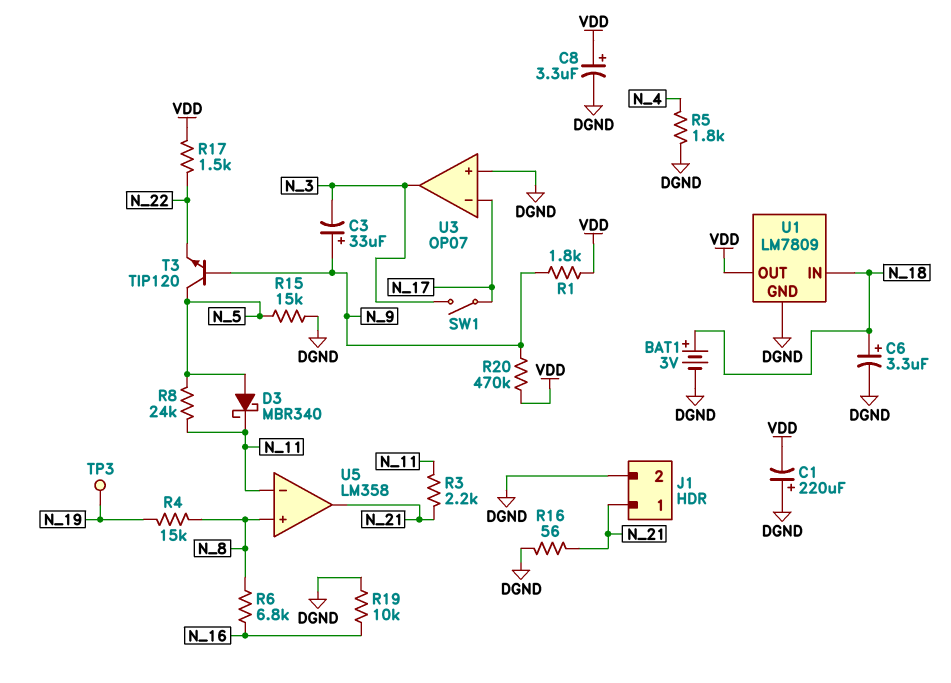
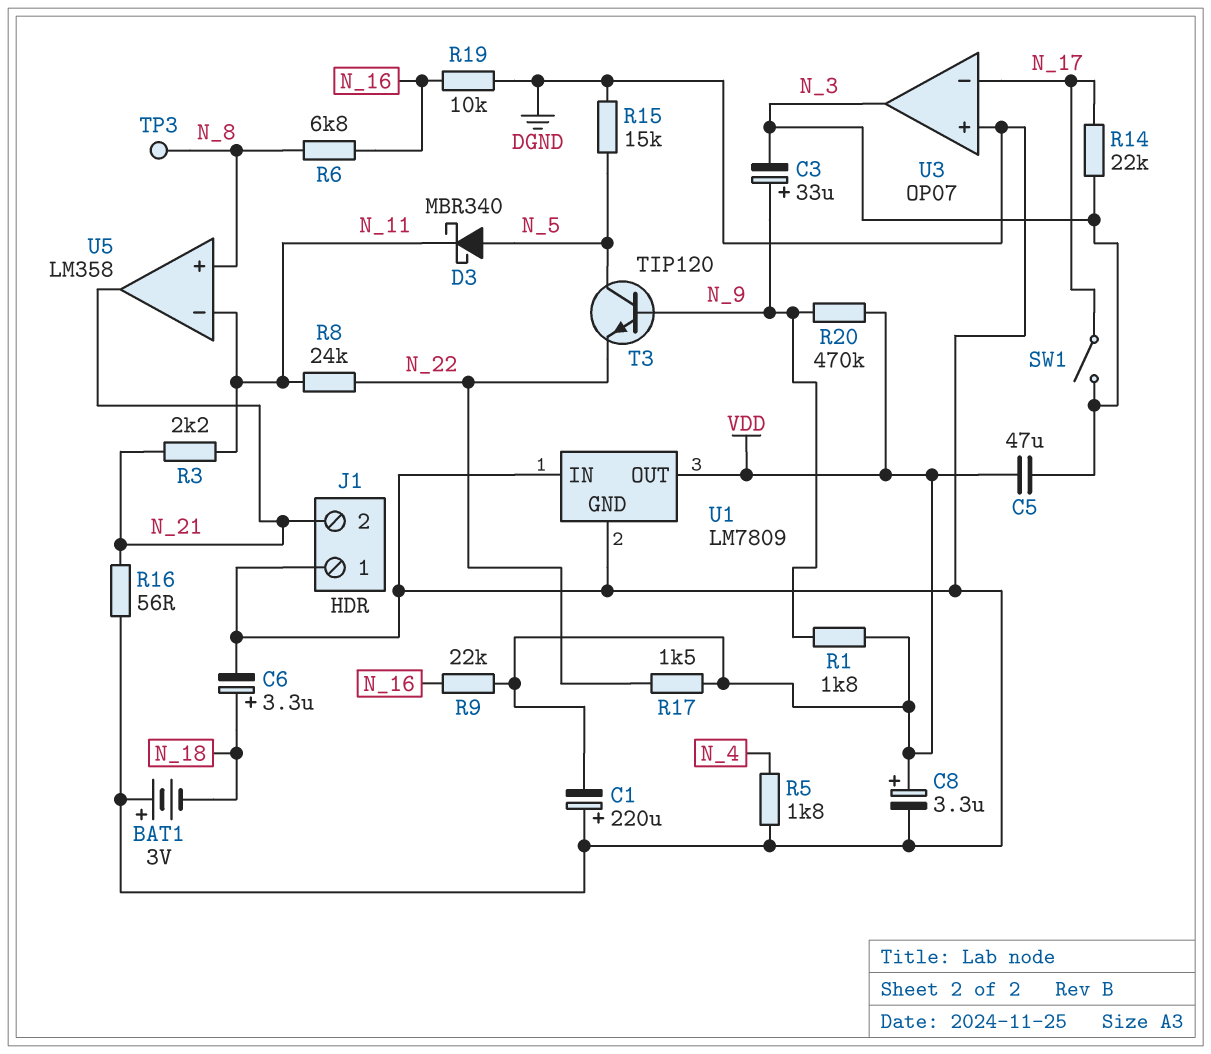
BAT1: 3V (plus N_18, minus DGND) -> 3V (plus DGND, minus N_18)
C5: none -> 47uF (N_3, VDD)
J1 pin 1: N_21 -> DGND
J1 pin 2: DGND -> N_21
R4: 15k (N_8, N_19) -> none
R8: 24k (N_5, N_11) -> 24k (N_11, N_22)
R9: none -> 22k (N_16, VDD)
R14: none -> 22k (N_3, N_17)
TP3: test point (N_19) -> test point (N_8)
U1 pin IN: N_18 -> DGND

